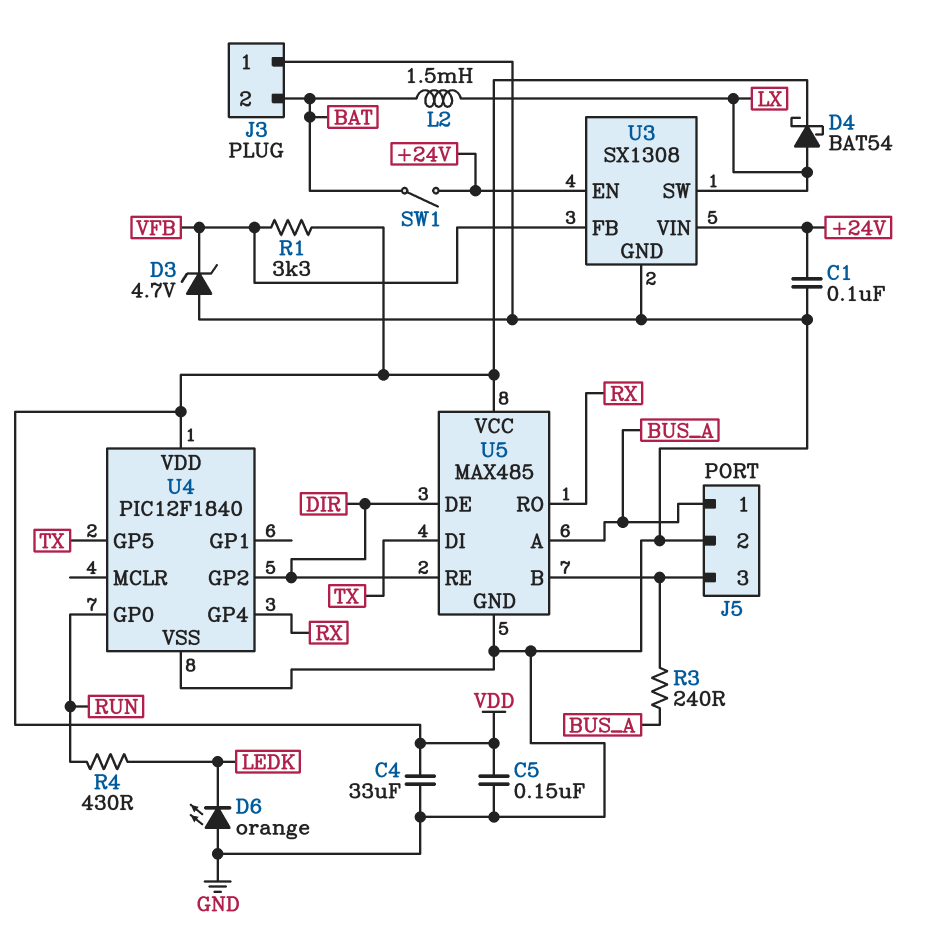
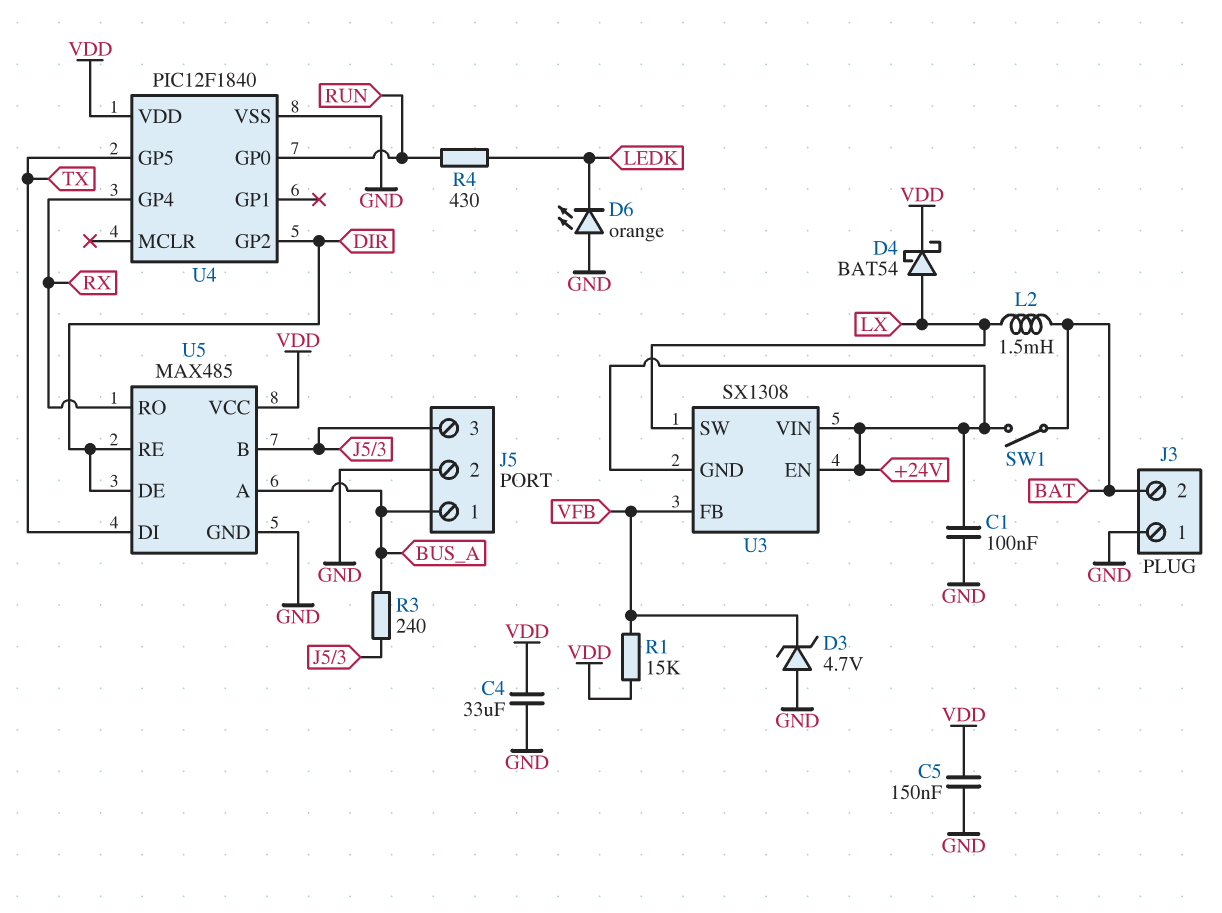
R1: 3.3k (VDD, VFB) -> 15k (VDD, VFB)
U3 pin GND: GND -> +24V

